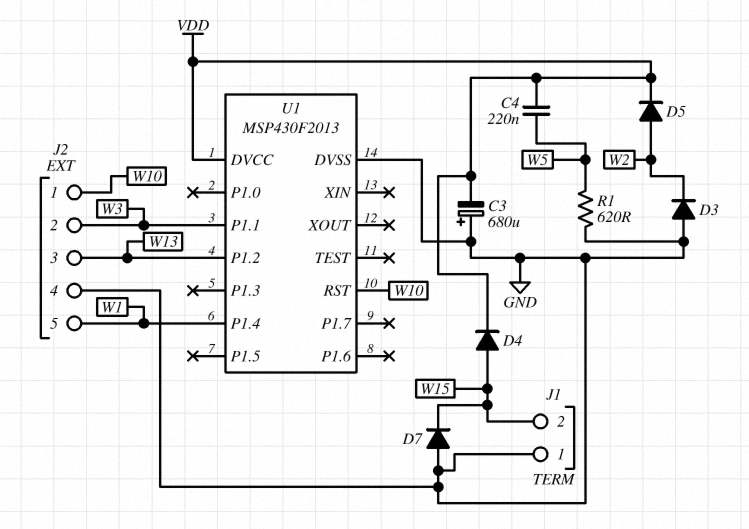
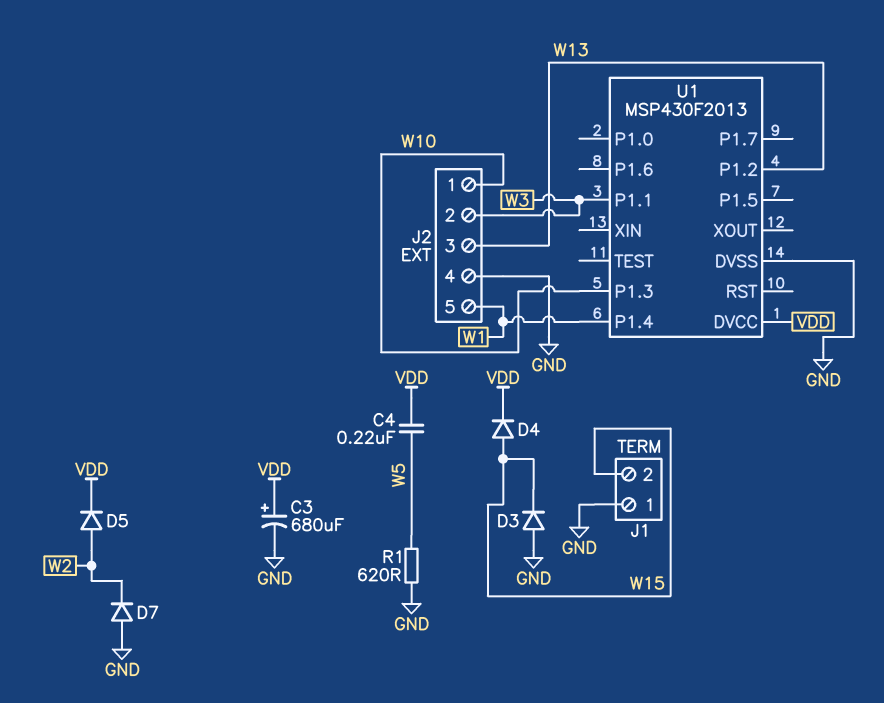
C3: 680uF (plus GND, minus VDD) -> 680uF (plus VDD, minus GND)
D3: diode (A GND, K W2) -> diode (A GND, K W15)
D7: diode (A GND, K W15) -> diode (A GND, K W2)
U1 pin P1.3: none -> W10
U1 pin RST: W10 -> none

